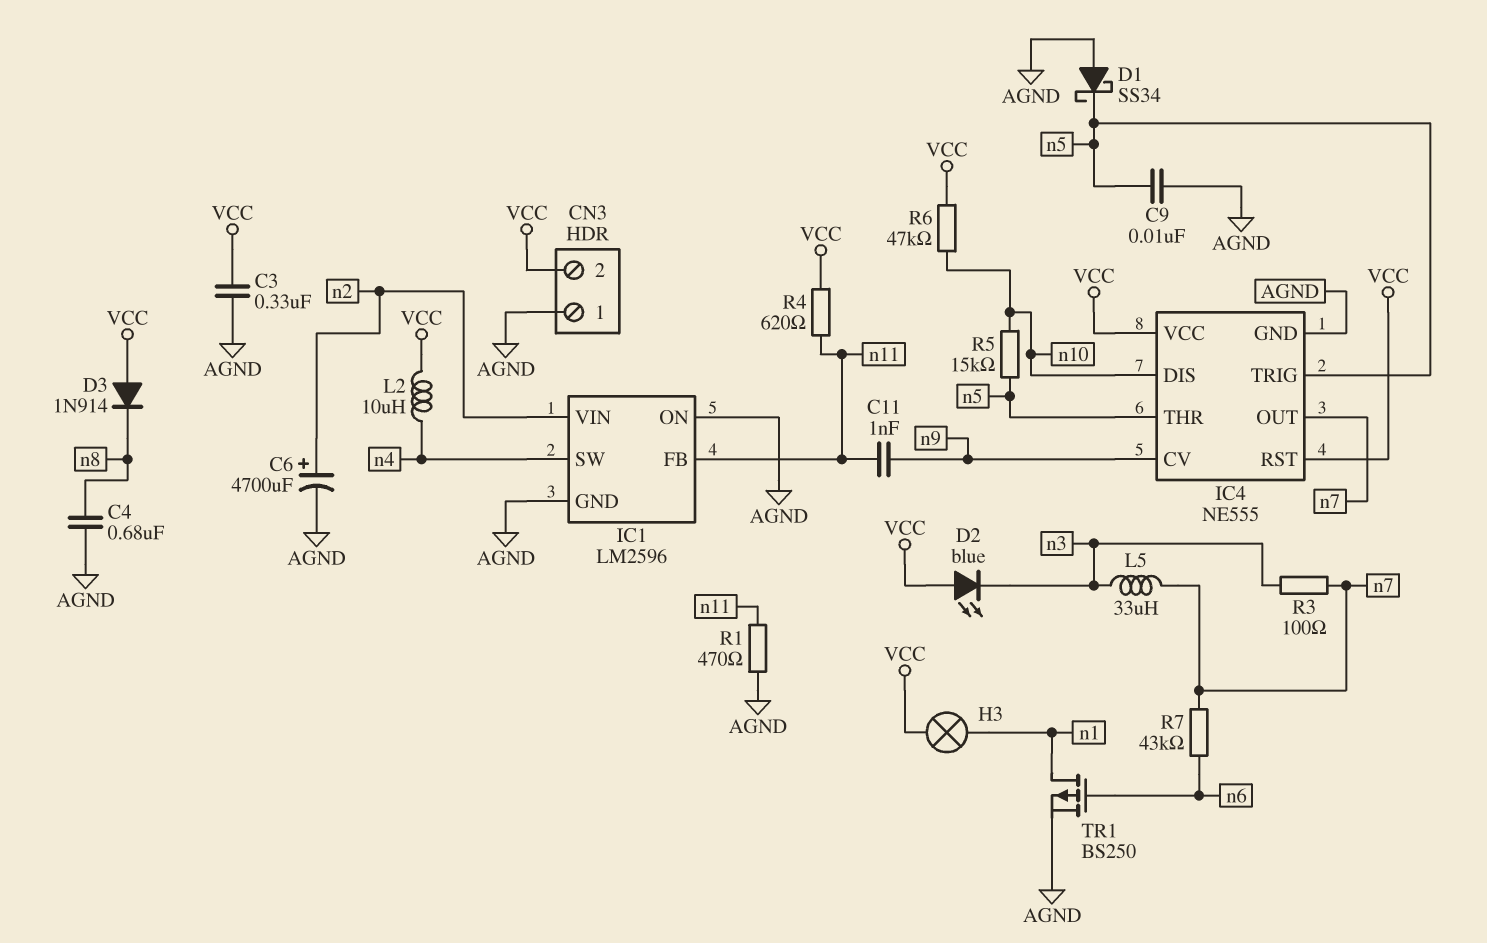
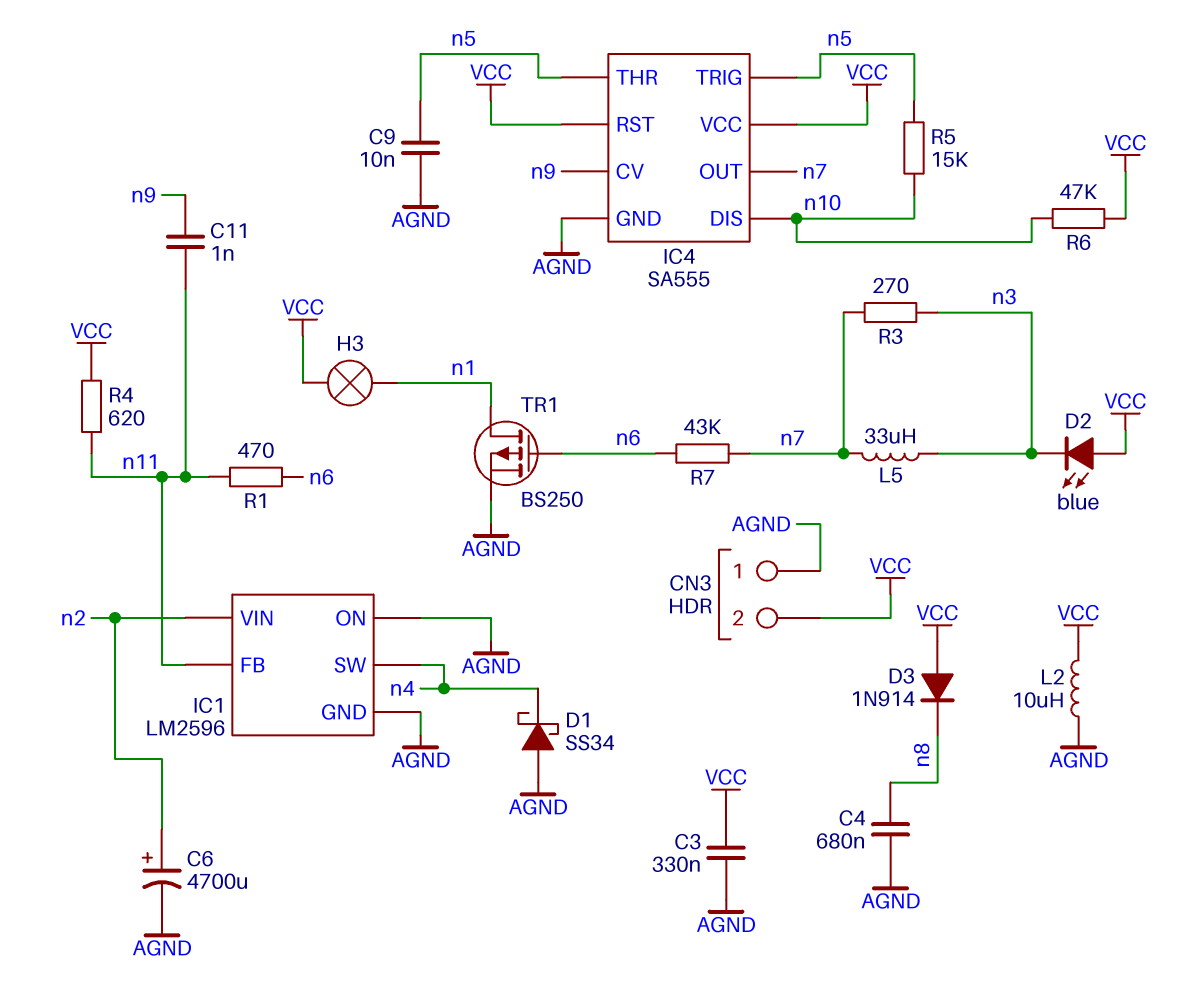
D1: schottky SS34 (A AGND, K n5) -> schottky SS34 (A AGND, K n4)
IC4: NE555 -> SA555
L2: 10uH (VCC, n4) -> 10uH (AGND, VCC)
R1: 470 (AGND, n11) -> 470 (n6, n11)
R3: 100 (n3, n7) -> 270 (n3, n7)

